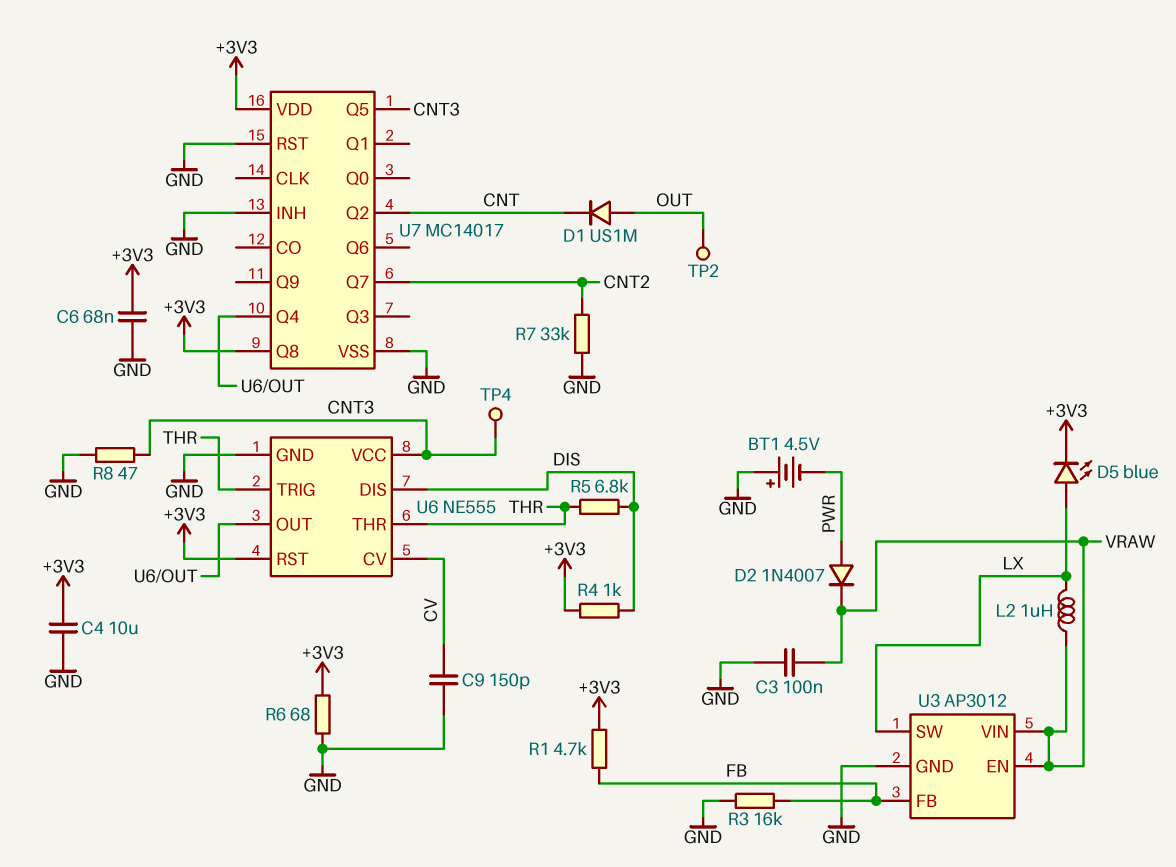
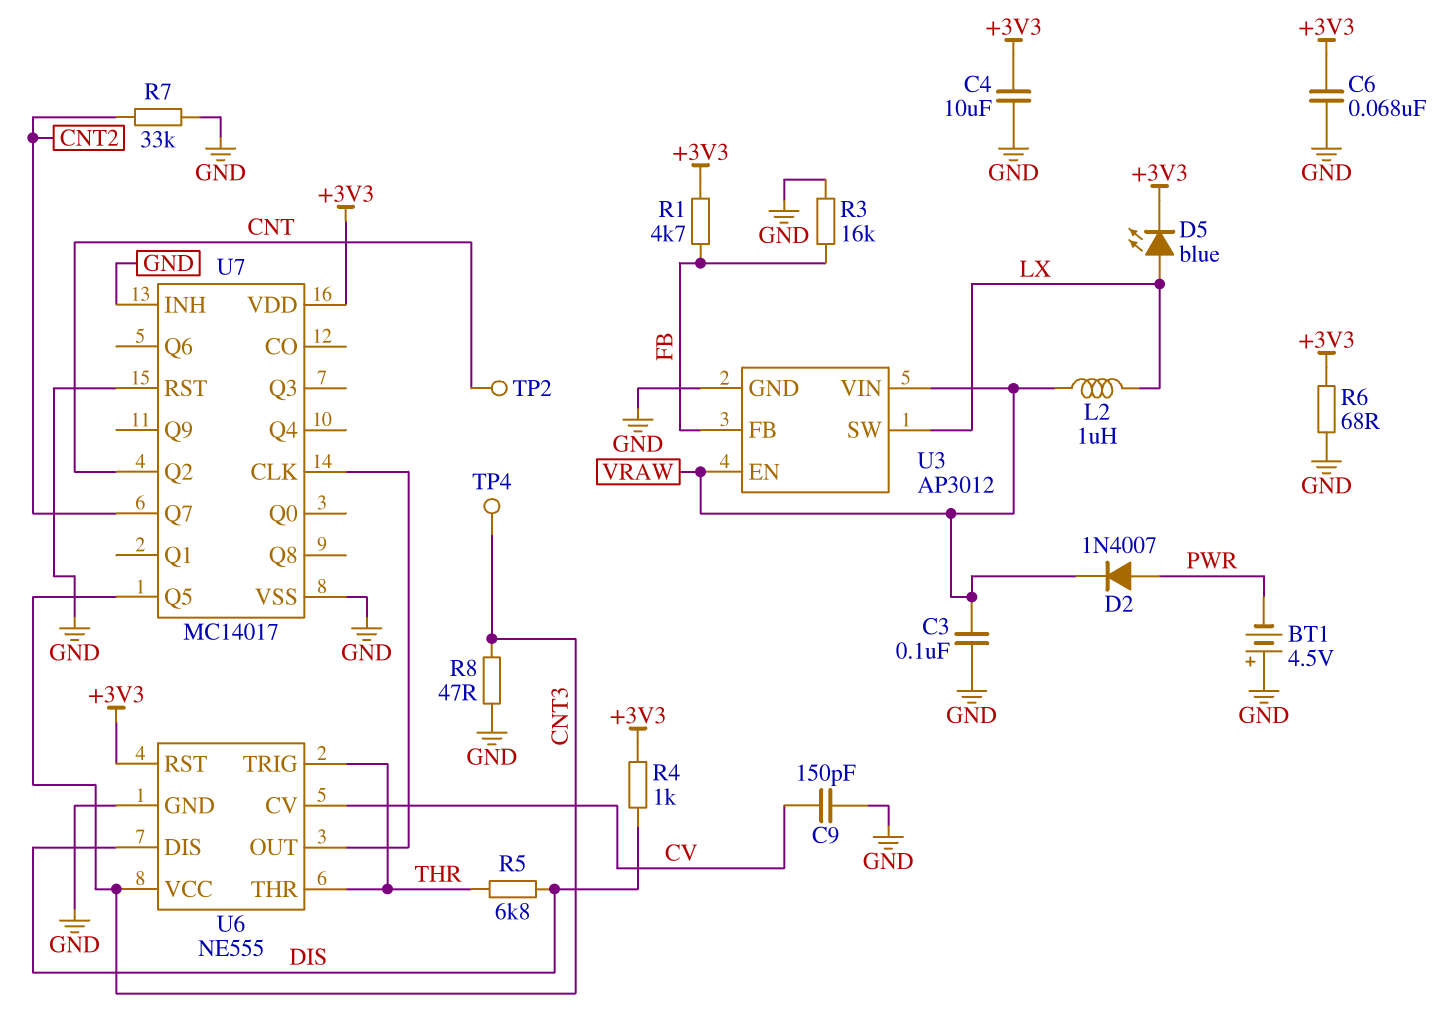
D1: diode US1M (A OUT, K CNT) -> none
TP2: test point (OUT) -> test point (CNT)
U7 pin CLK: none -> U6/OUT
U7 pin Q4: U6/OUT -> none
U7 pin Q8: +3V3 -> none

